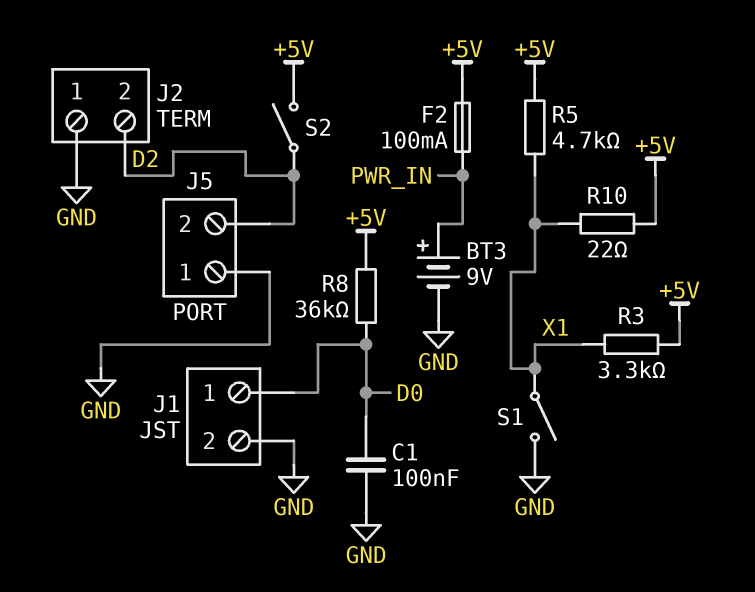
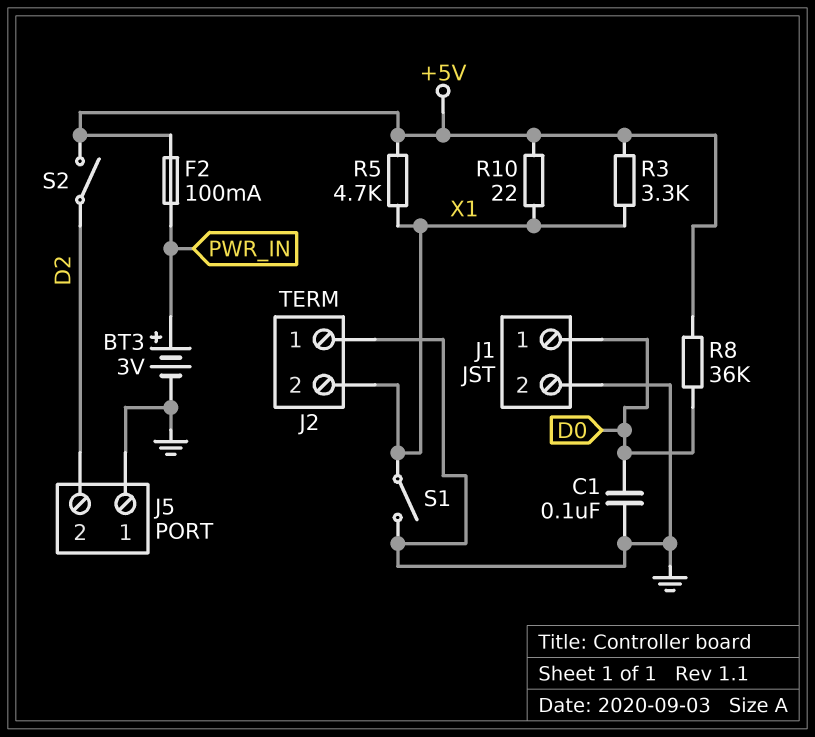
BT3: 9V (plus PWR_IN, minus GND) -> 3V (plus PWR_IN, minus GND)
J2 pin 2: D2 -> X1

